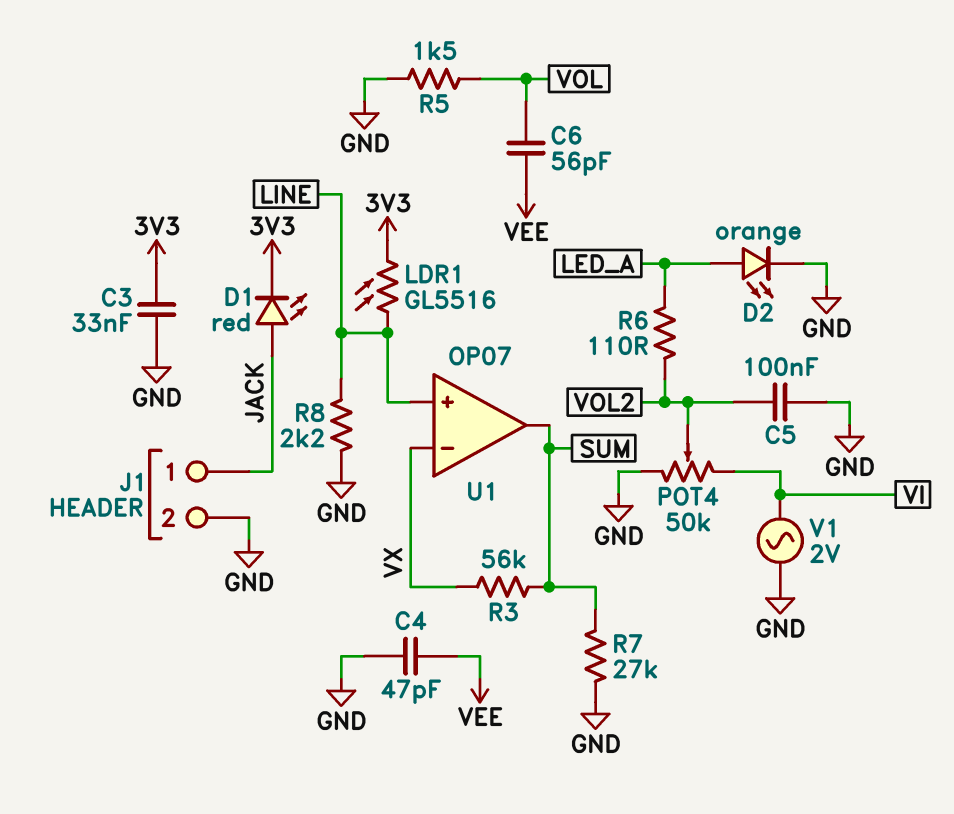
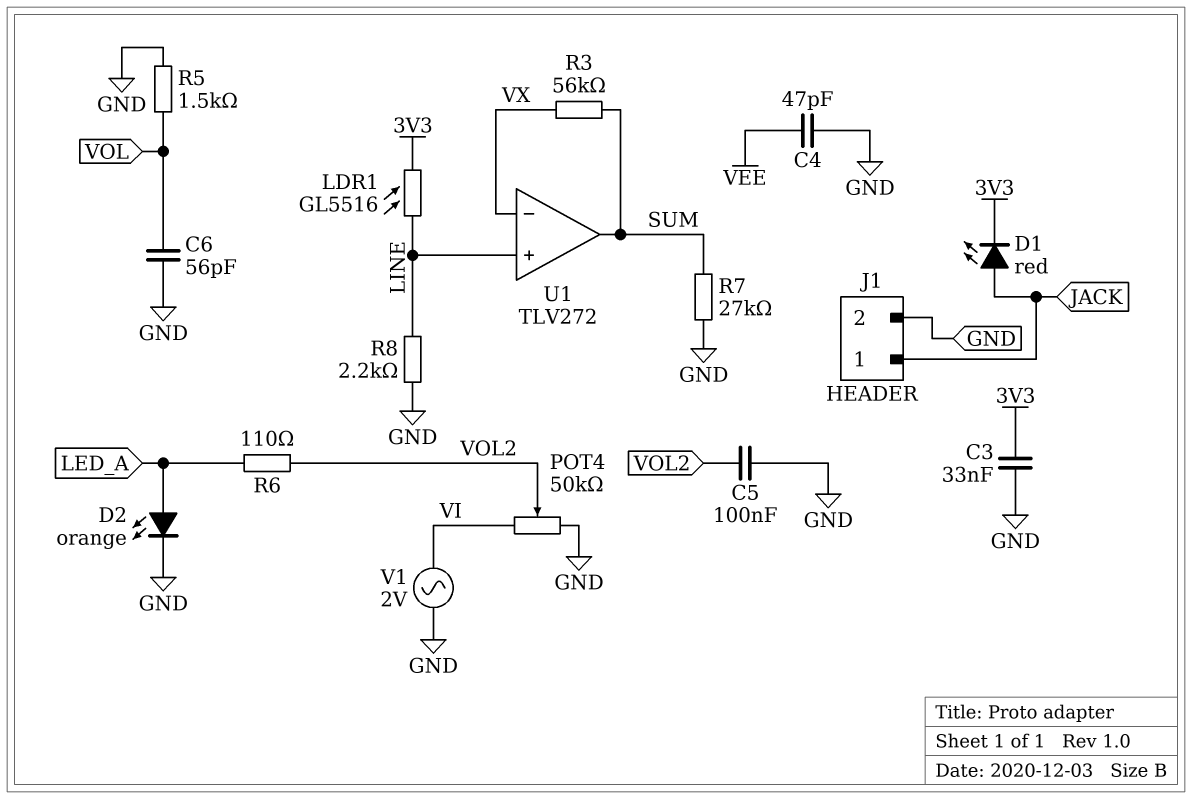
C6: 56pF (VEE, VOL) -> 56pF (GND, VOL)
U1: OP07 -> TLV272

